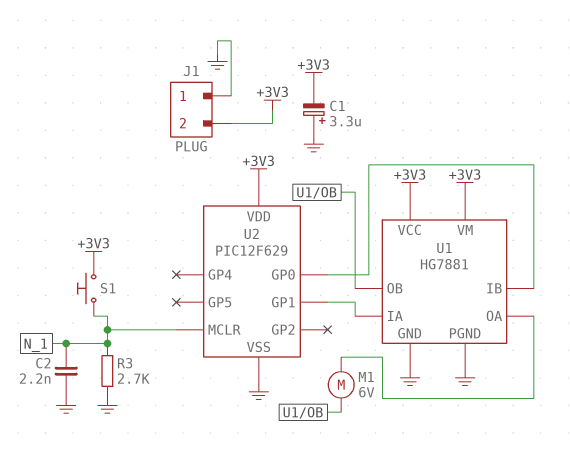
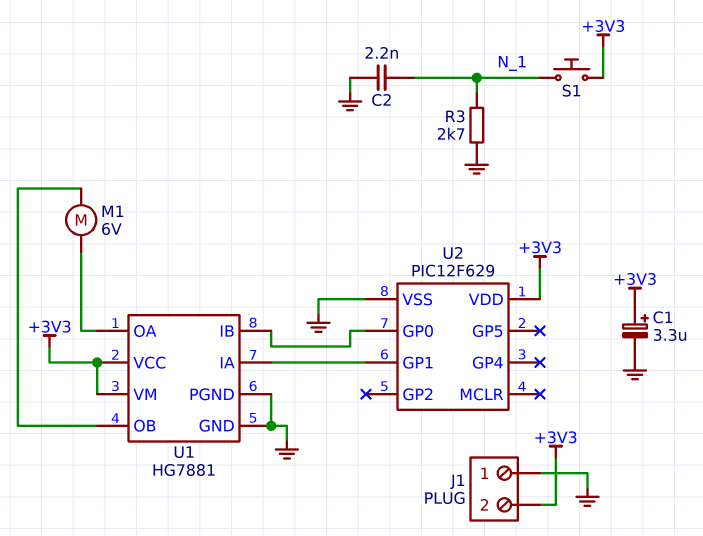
C1: 3.3uF (plus GND, minus +3V3) -> 3.3uF (plus +3V3, minus GND)
U2 pin MCLR: N_1 -> none

